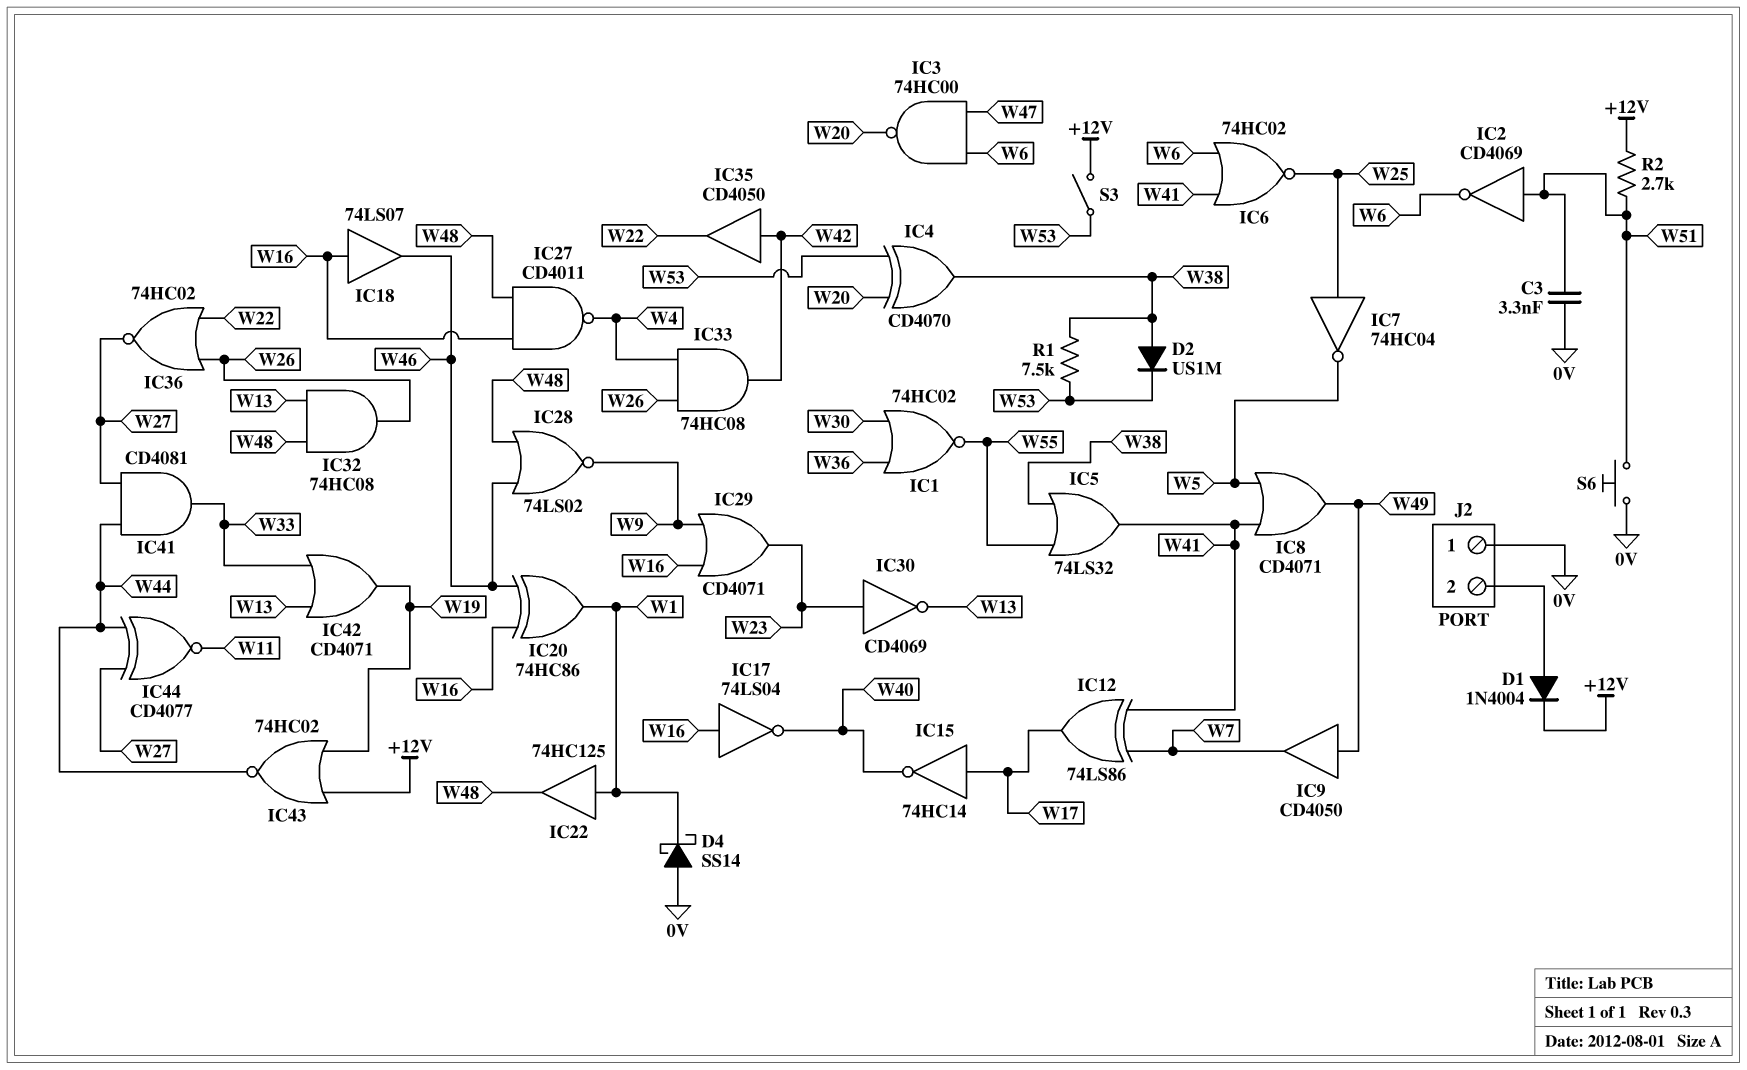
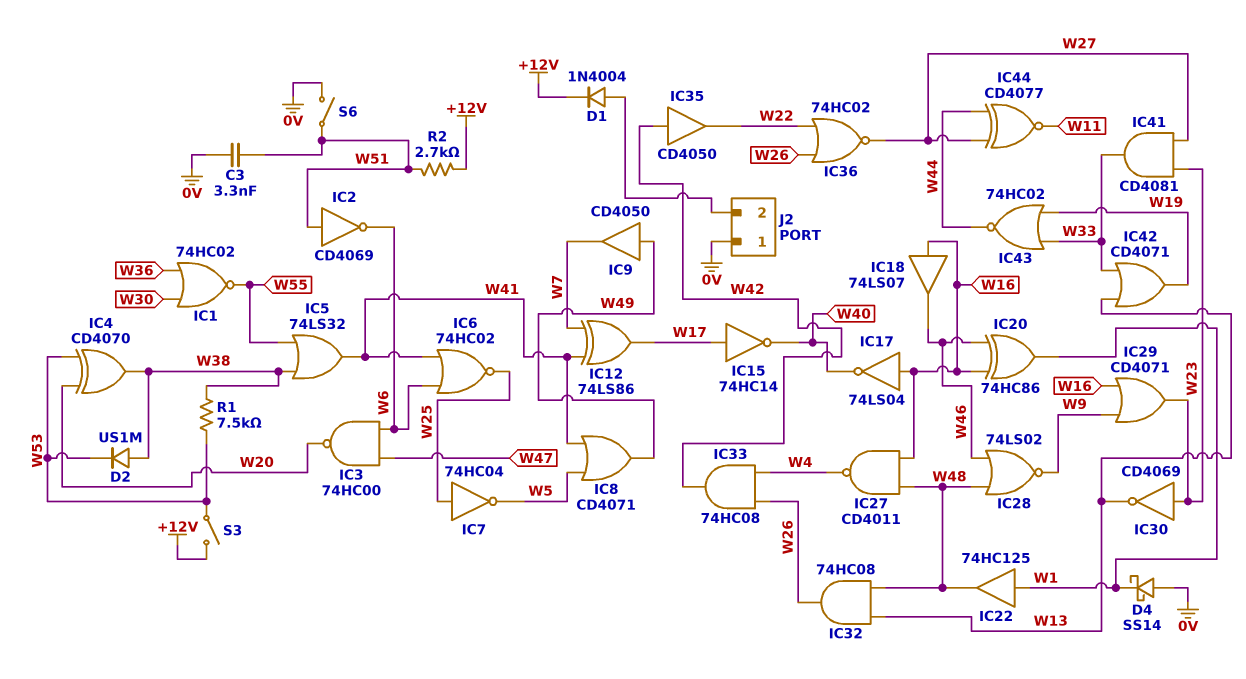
IC41: AND CD4081 (in W27, in W44, out W33) -> AND CD4081 (in W23, in W27, out W33)
IC43: NOR 74HC02 (in +12V, in W19, out W44) -> NOR 74HC02 (in W19, in W33, out W44)
S6: button (0V, W51) -> switch (0V, W51)

